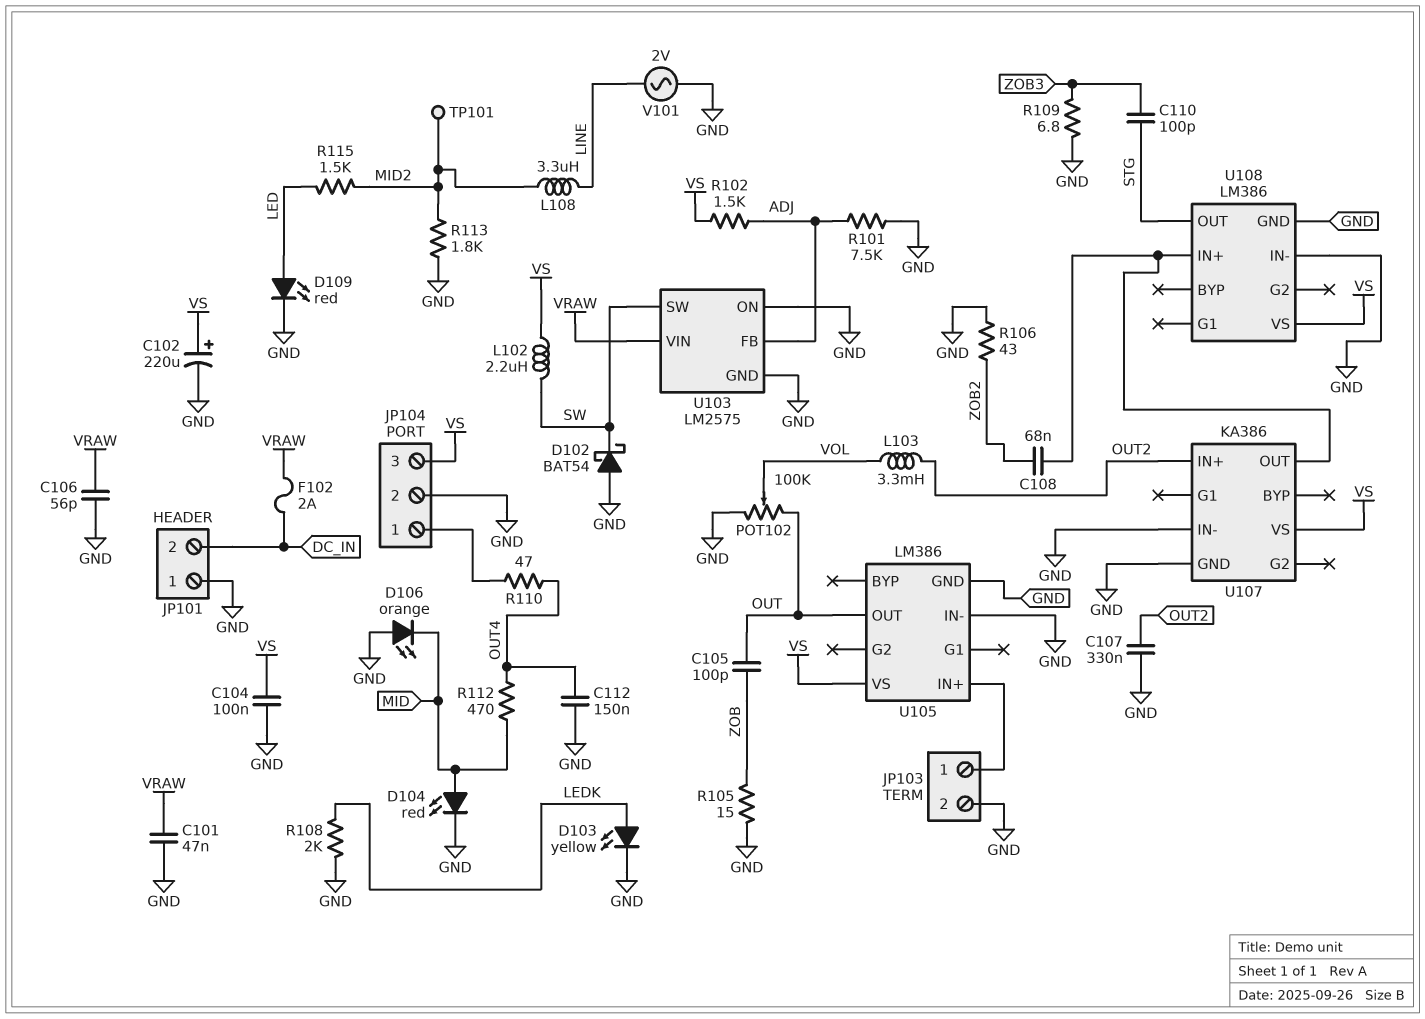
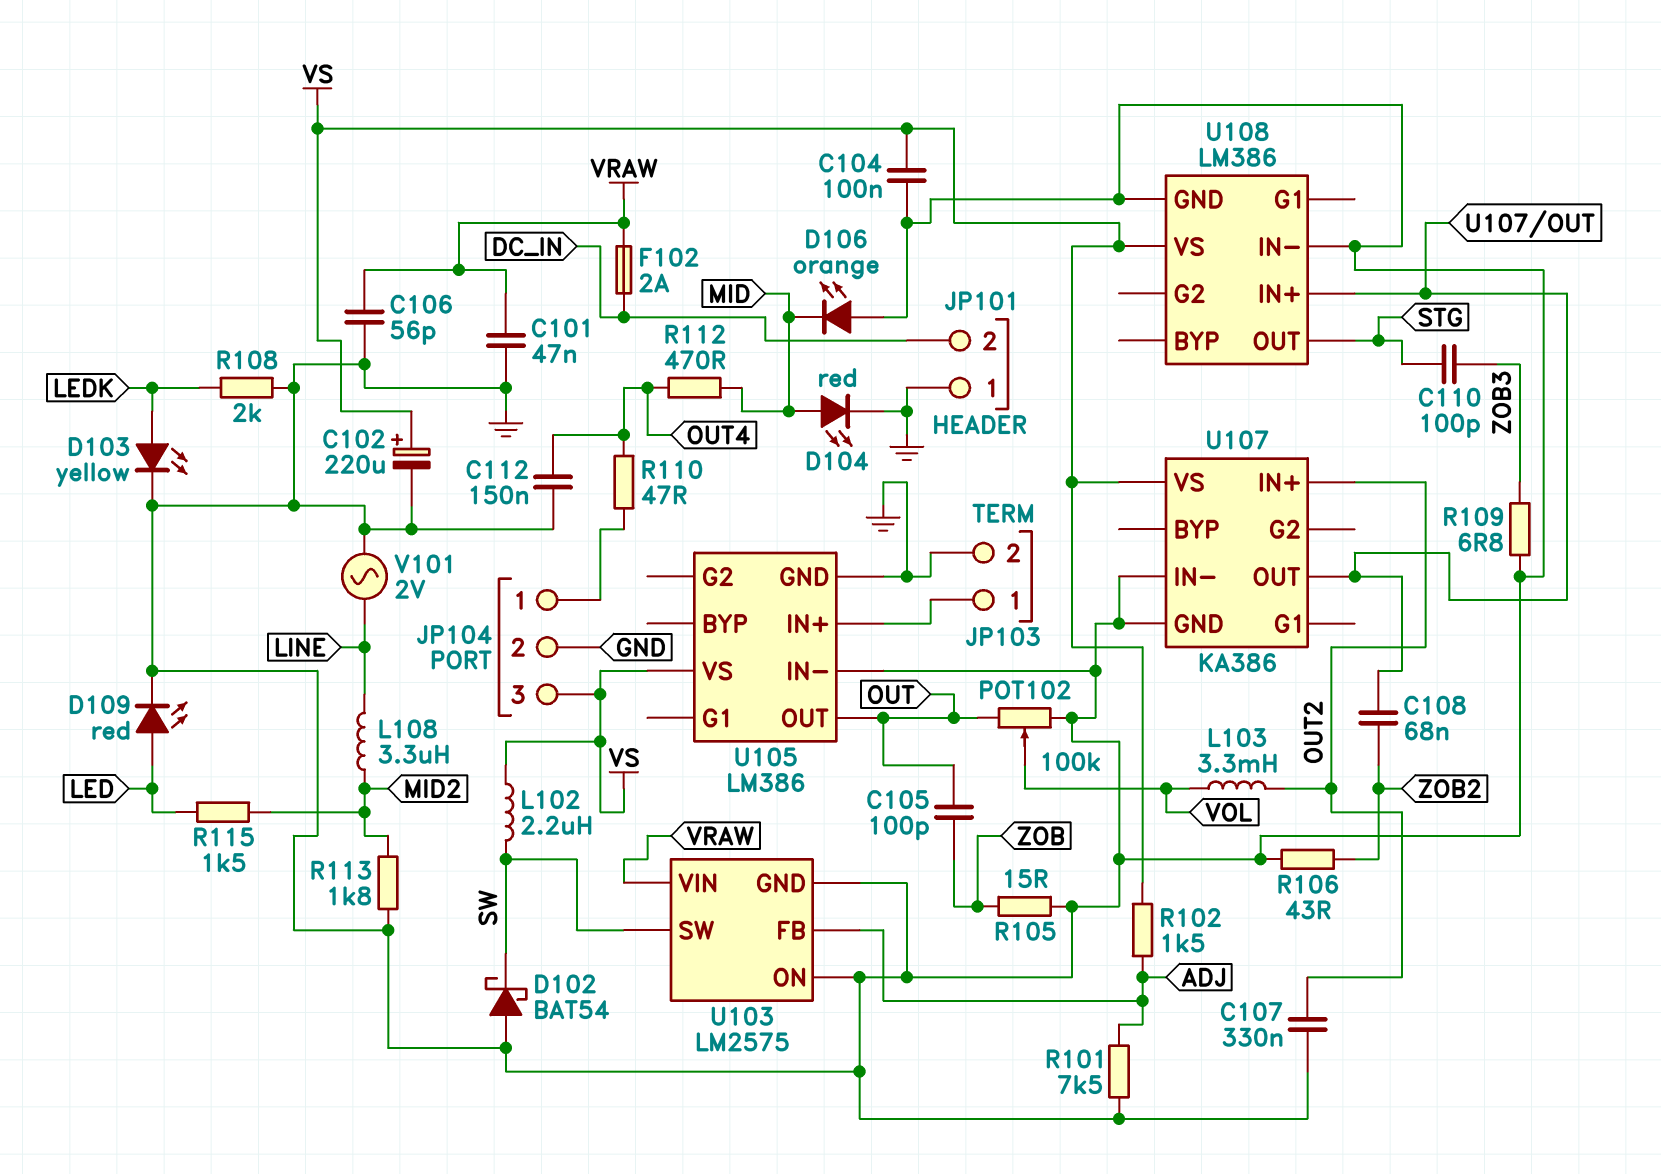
TP101: test point (MID2) -> none

